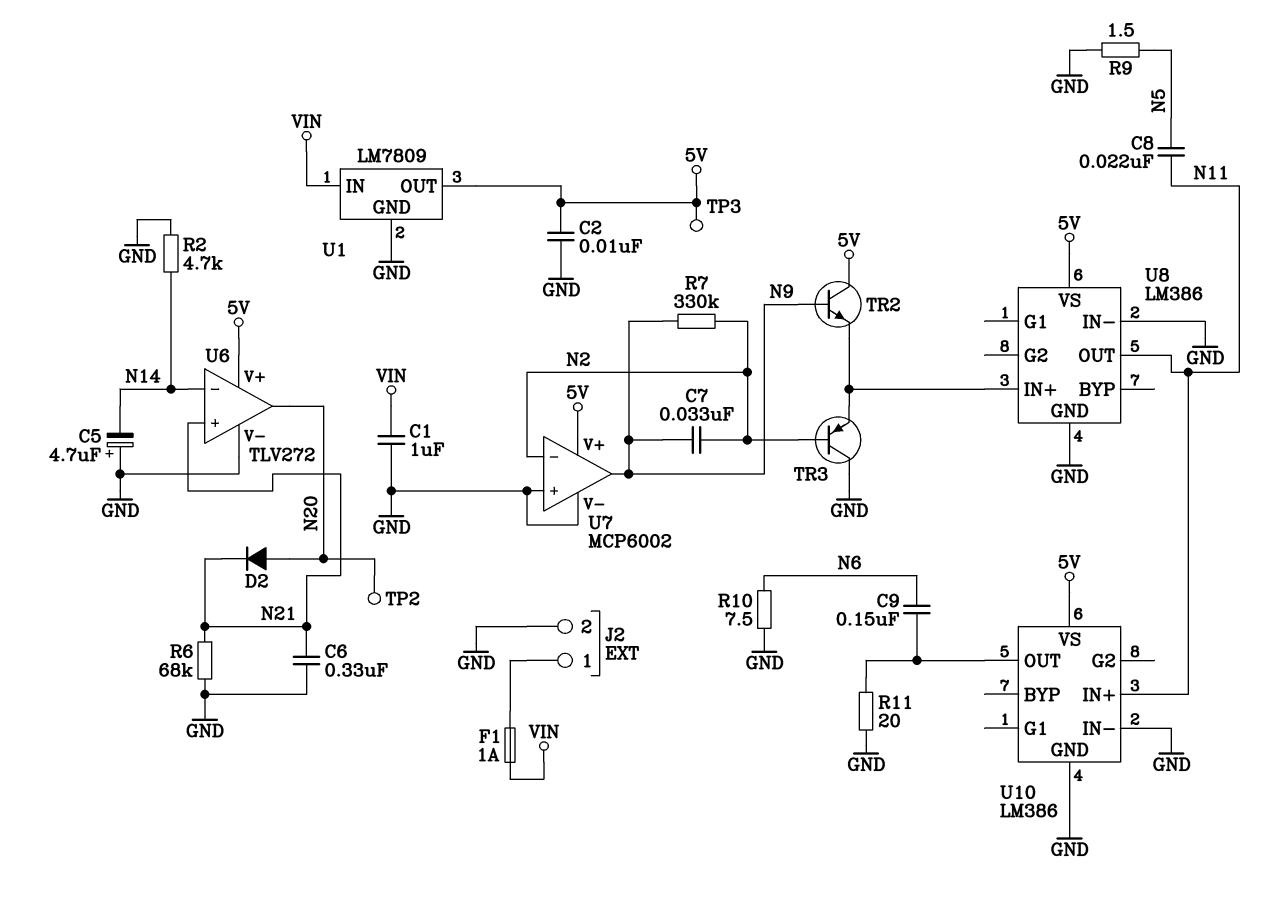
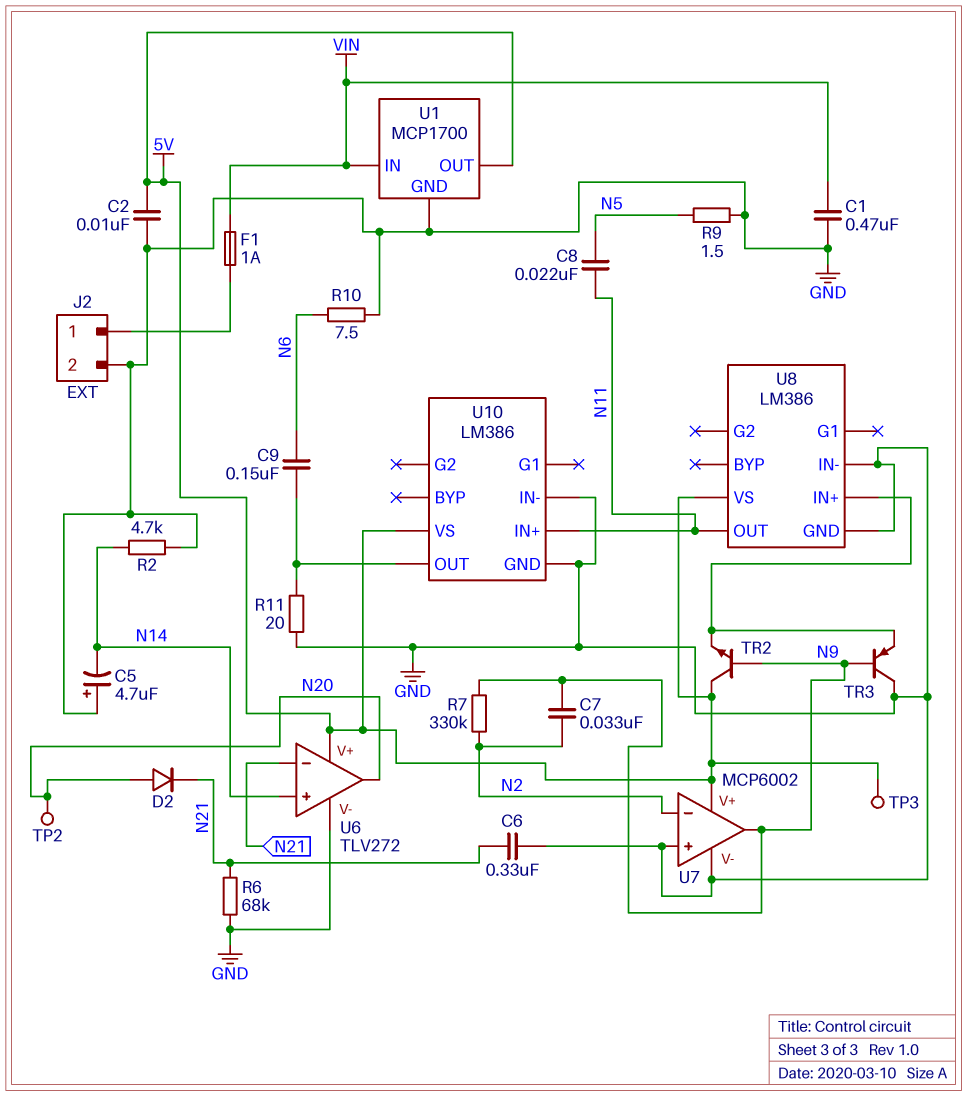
C1: 1uF (GND, VIN) -> 470nF (GND, VIN)
TR3: PNP (B N2, C GND, E U8/IN+) -> PNP (B N9, C GND, E U8/IN+)
U1: LM7809 -> MCP1700
U6 pin in+: N21 -> N14
U6 pin in-: N14 -> N21

